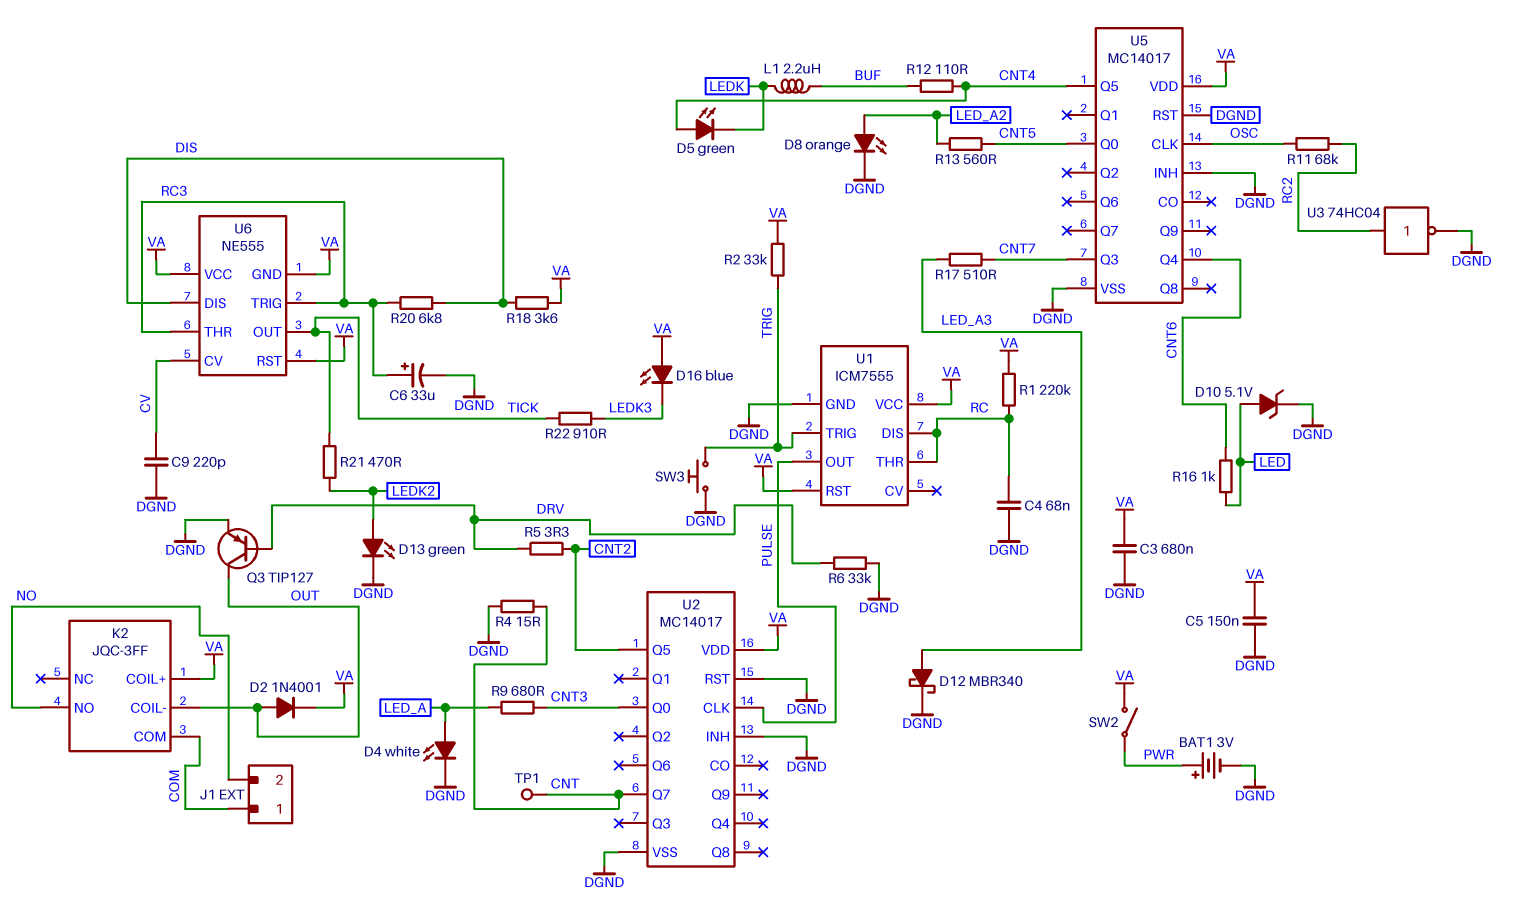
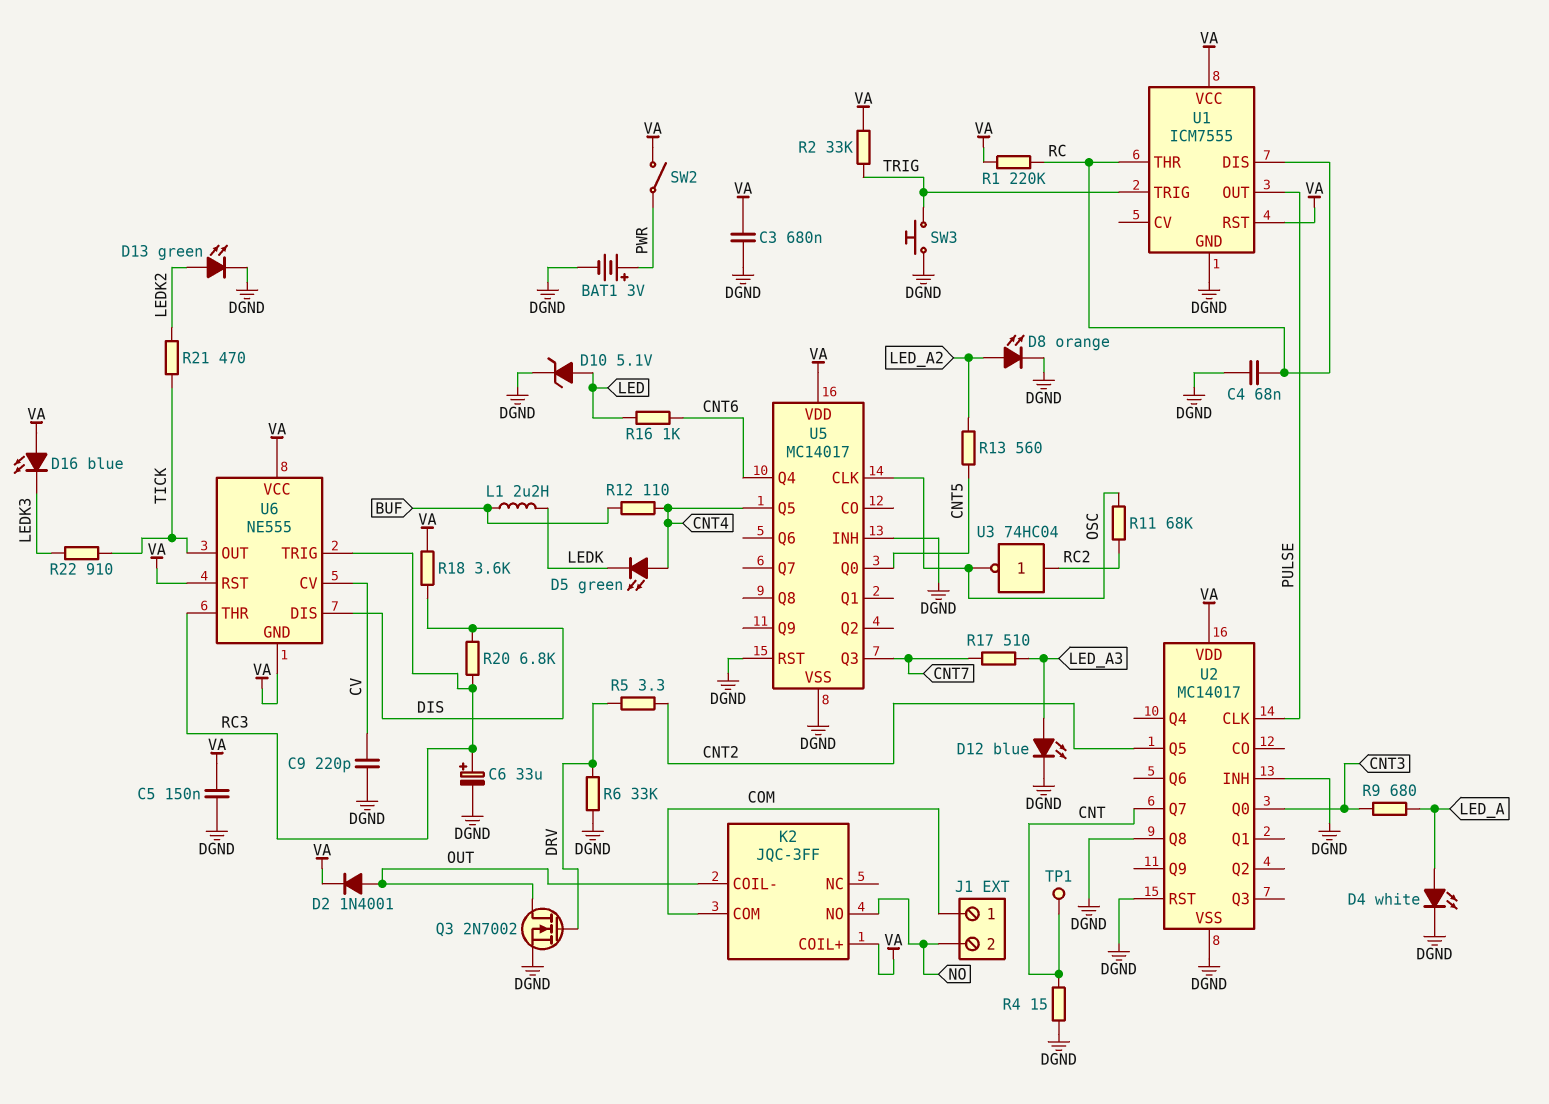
D12: schottky MBR340 (A LED_A3, K DGND) -> LED blue (A LED_A3, K DGND)
Q3: PNP TIP127 (B DRV, C OUT, E DGND) -> NMOS 2N7002 (G DRV, D OUT, S DGND)
U2 pin Q8: none -> DGND
U3: NOT 74HC04 (in RC2, out DGND) -> NOT 74HC04 (in RC2, out OSC)

